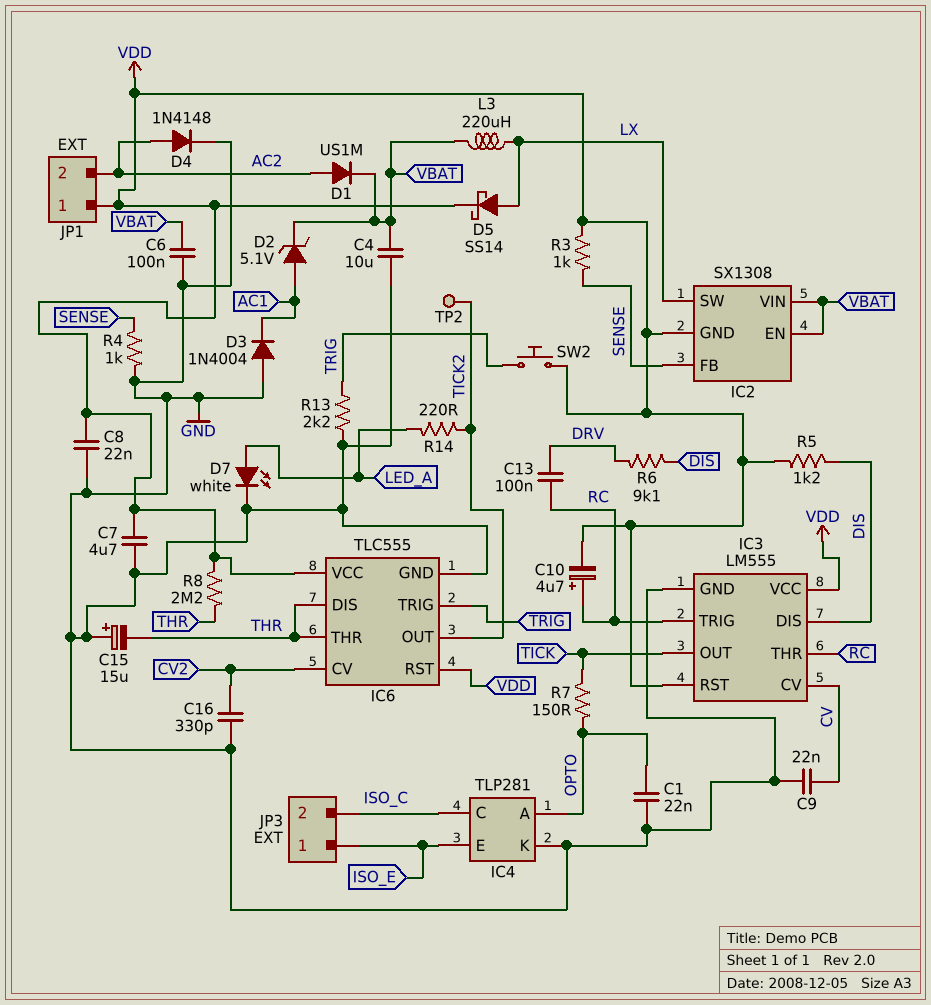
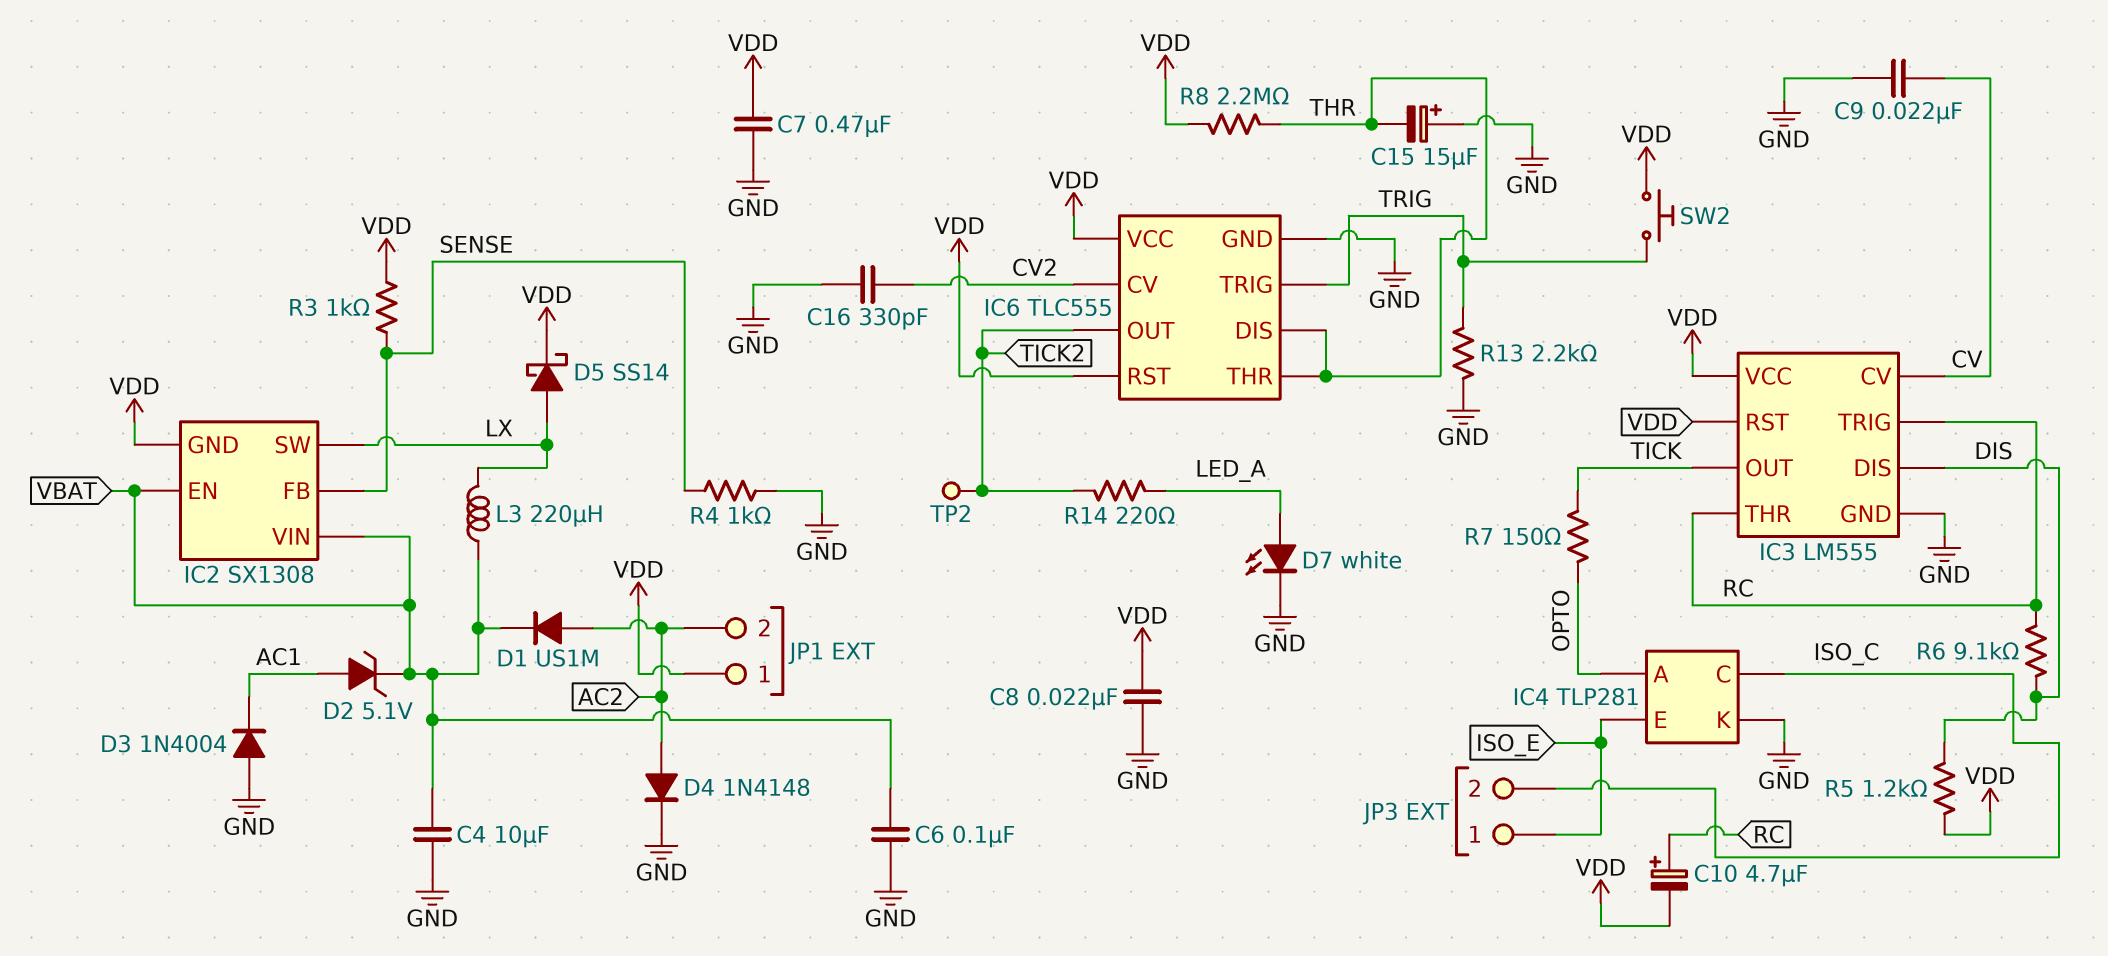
C1: 22nF (GND, OPTO) -> none
C7: 4.7uF (GND, VDD) -> 470nF (GND, VDD)
C13: 100nF (DRV, RC) -> none
R6: 9.1k (DIS, DRV) -> 9.1k (DIS, RC)

